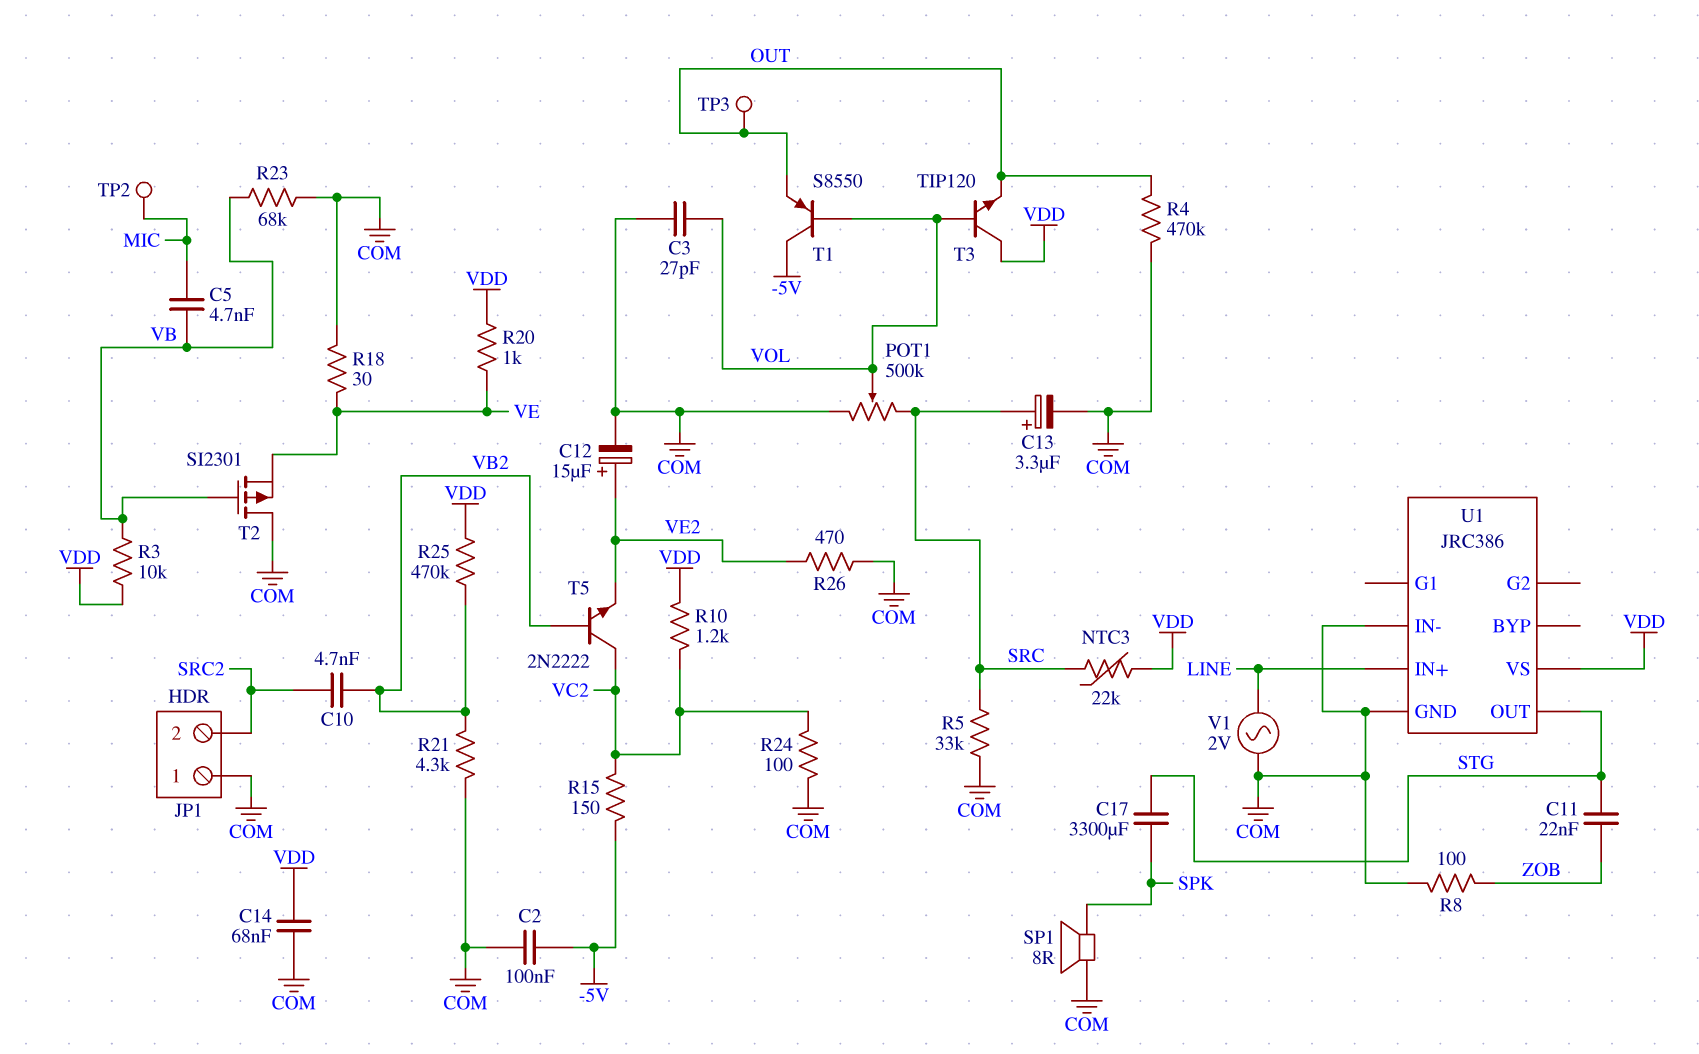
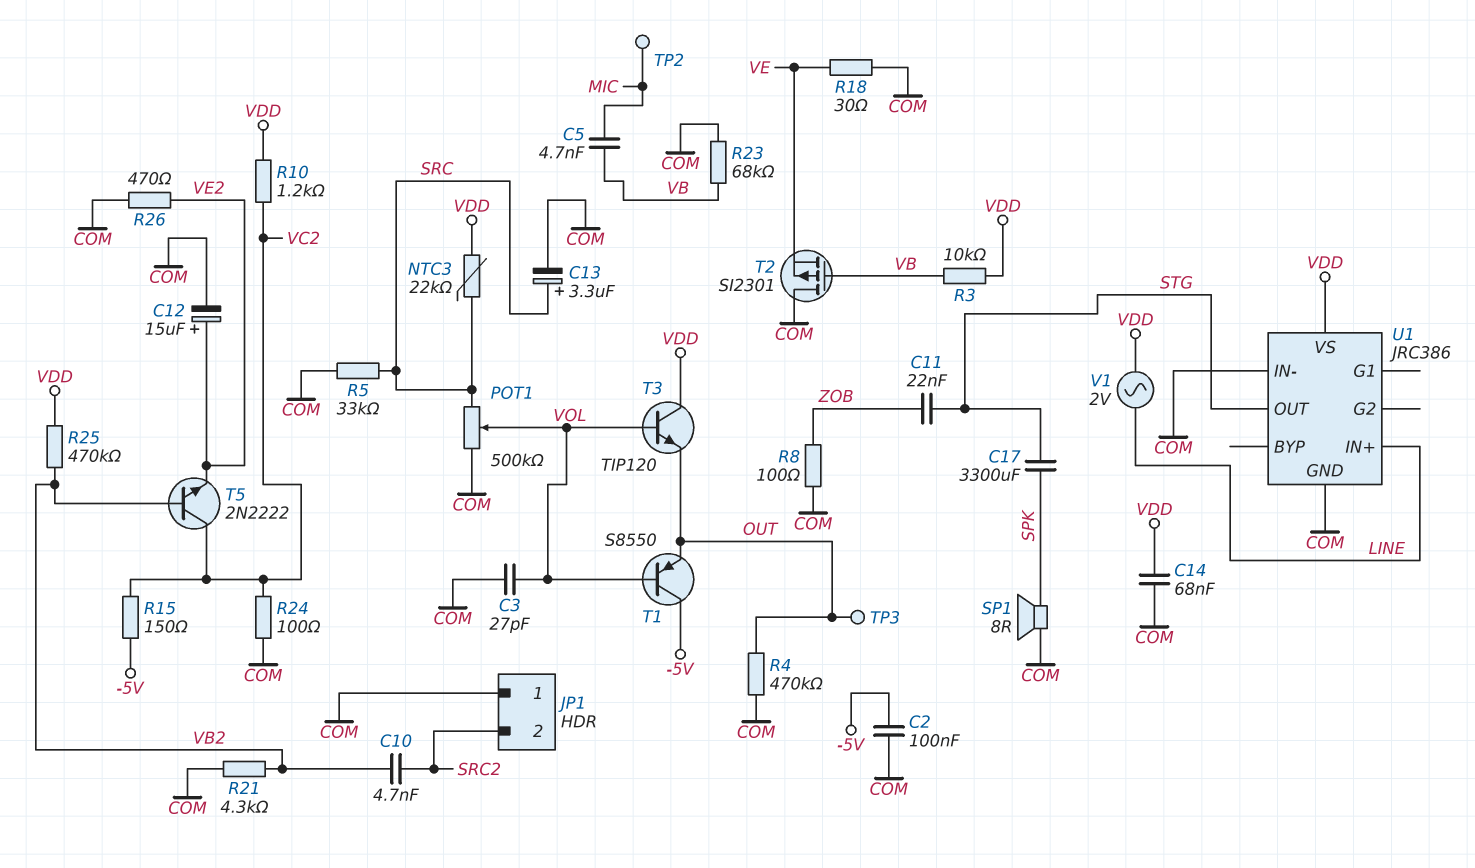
R20: 1k (VDD, VE) -> none
V1: AC 2V (COM, LINE) -> AC 2V (LINE, VDD)

